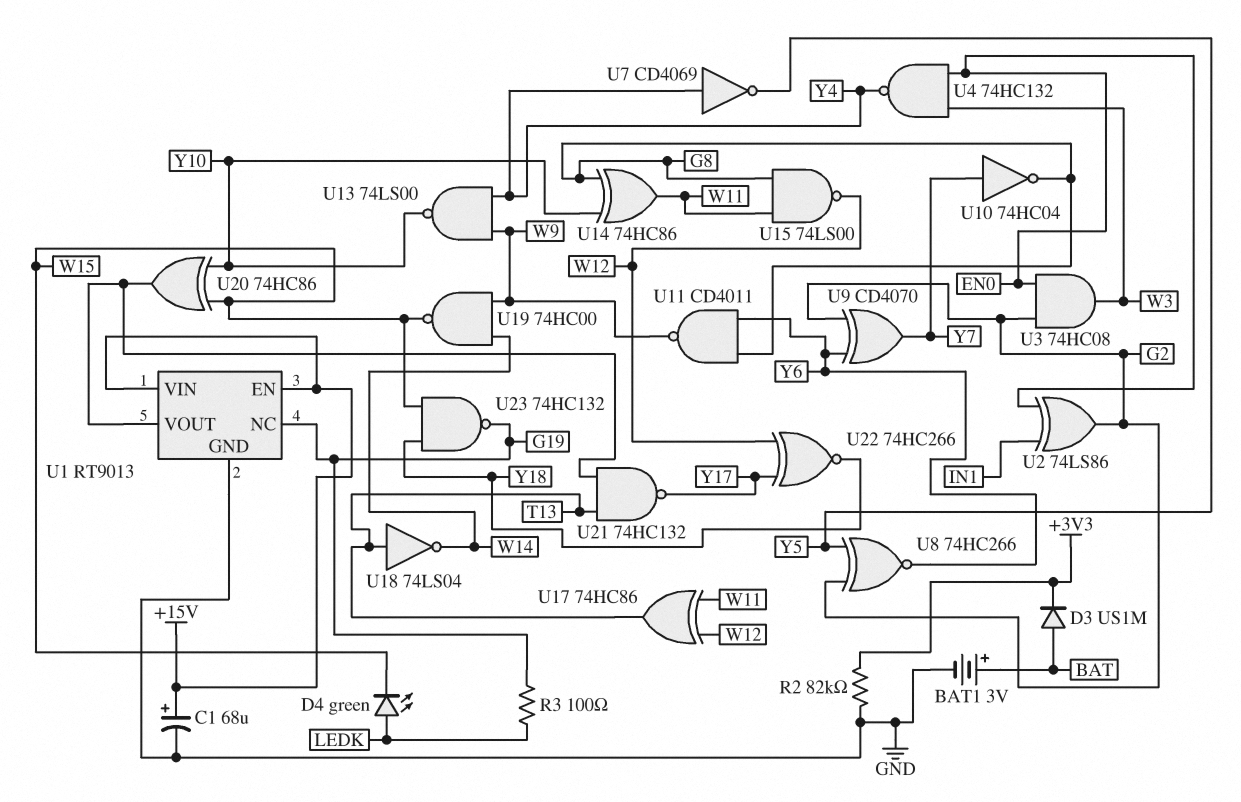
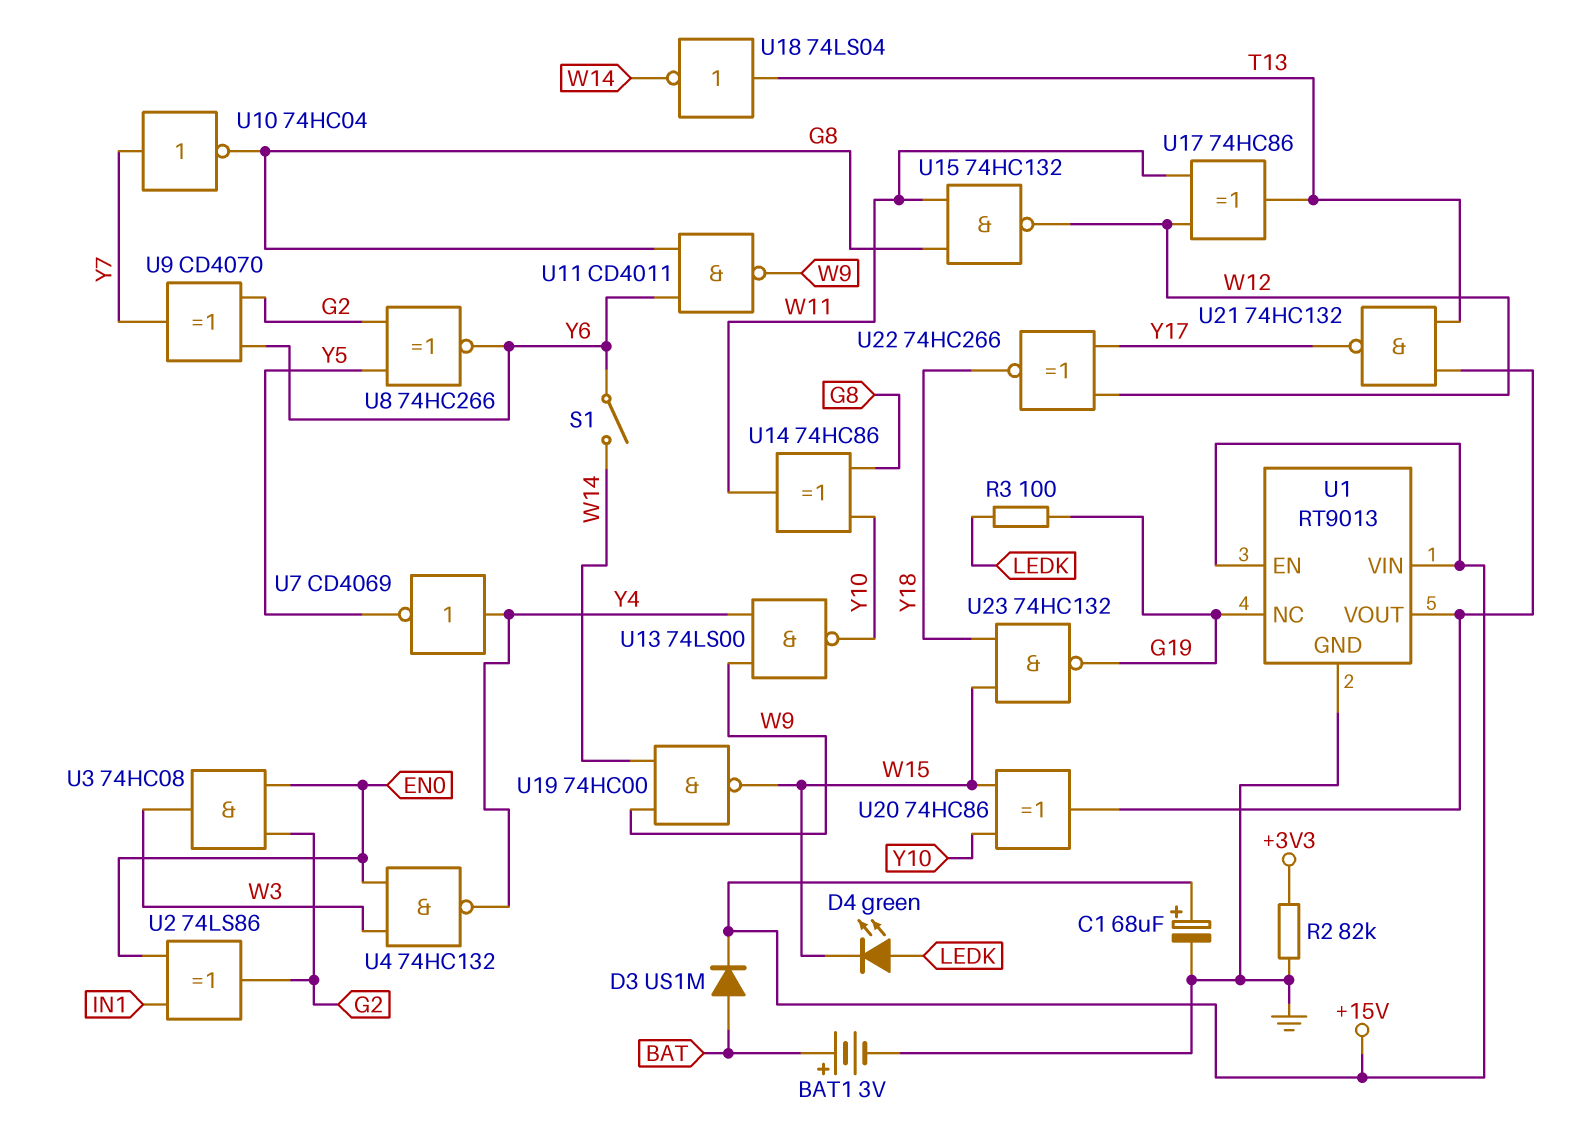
D3: diode US1M (A BAT, K +3V3) -> diode US1M (A BAT, K +15V)
S1: none -> switch (W14, Y6)
U15: NAND 74LS00 (in G8, in W11, out W12) -> NAND 74HC132 (in G8, in W11, out W12)

